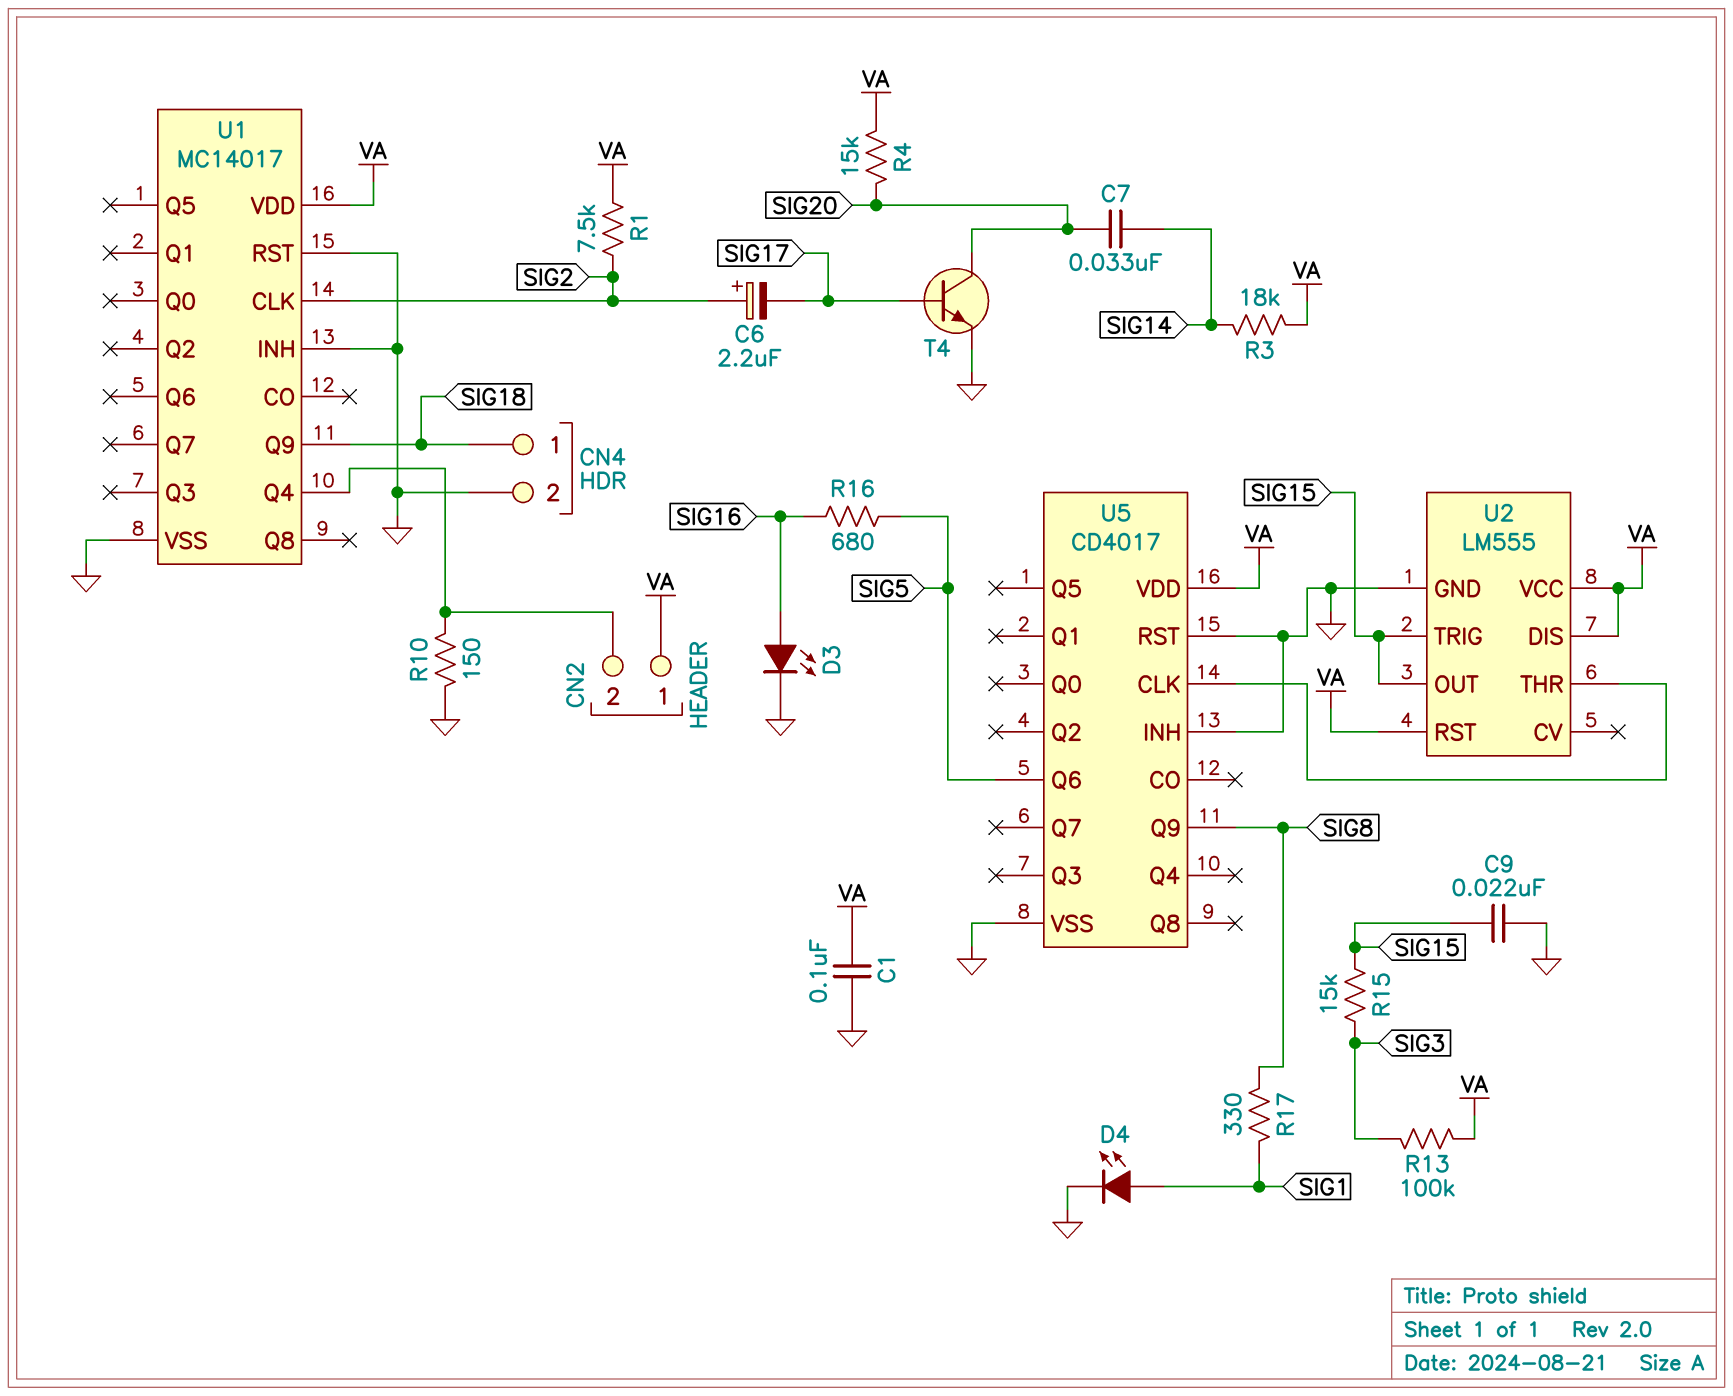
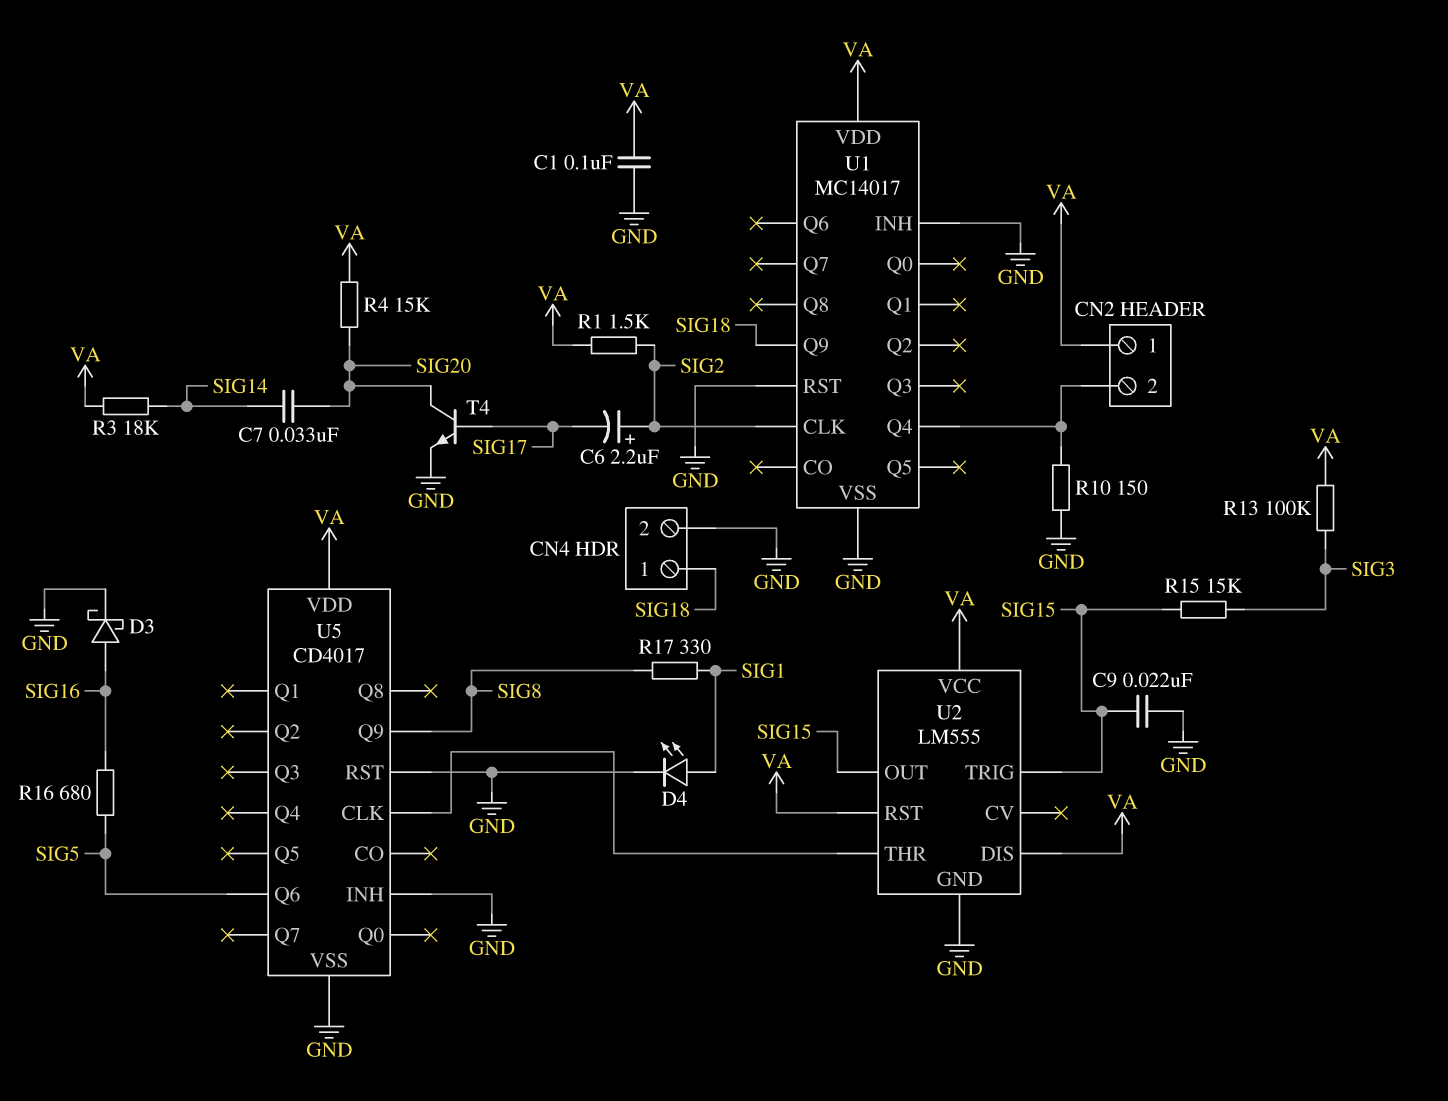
D3: LED (A SIG16, K GND) -> schottky (A SIG16, K GND)
R1: 7.5k (SIG2, VA) -> 1.5k (SIG2, VA)

